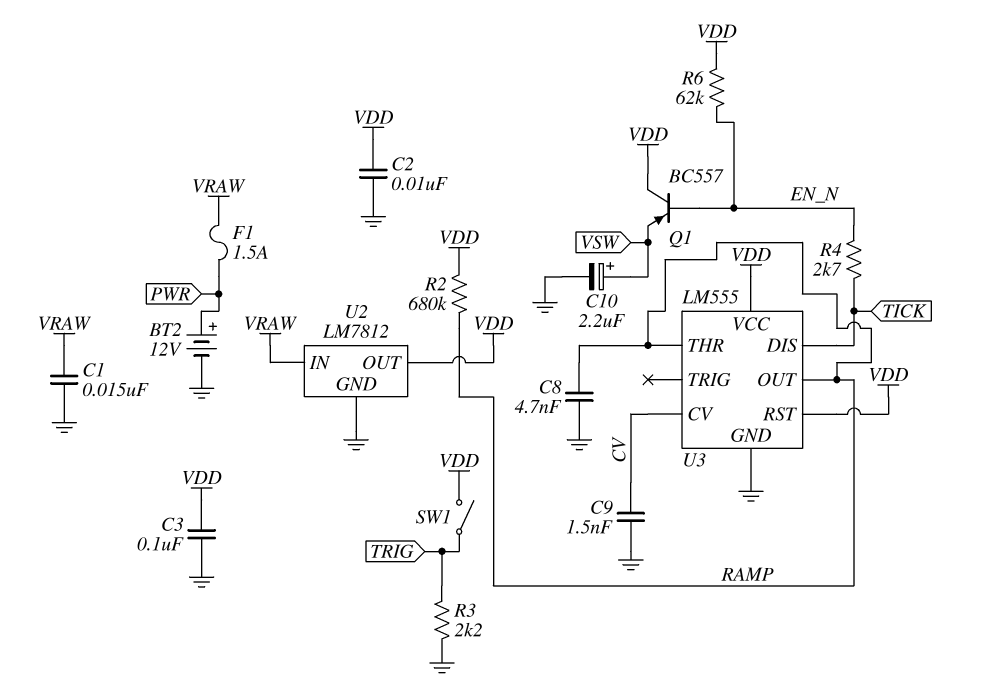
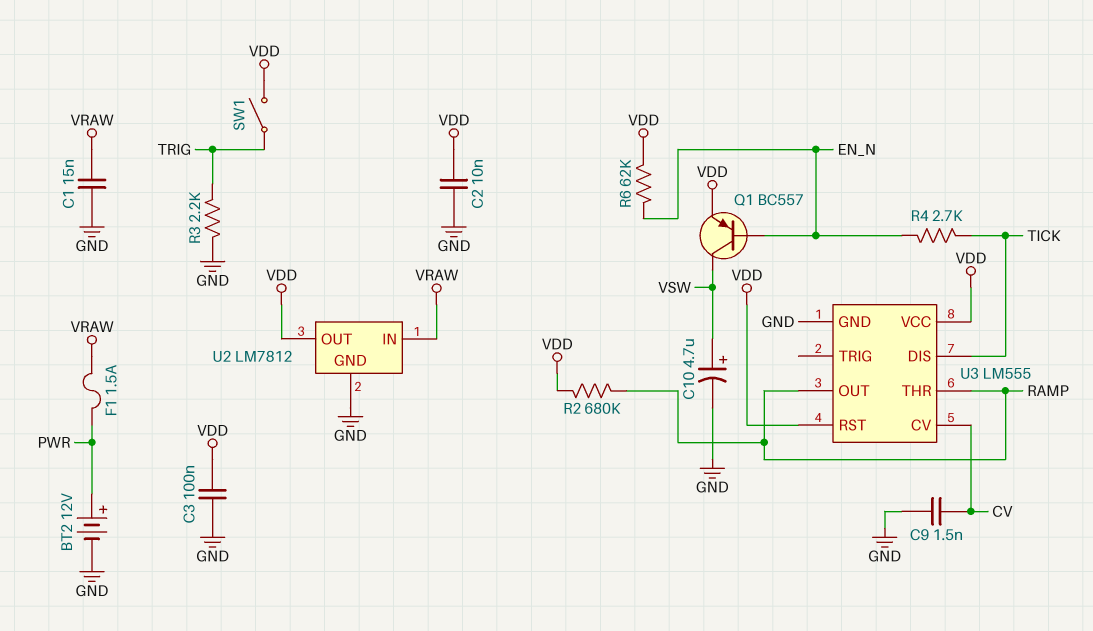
C8: 4.7nF (GND, RAMP) -> none
C10: 2.2uF (plus VSW, minus GND) -> 4.7uF (plus VSW, minus GND)
Q1: PNP BC557 (B EN_N, C VDD, E VSW) -> PNP BC557 (B EN_N, C VSW, E VDD)

